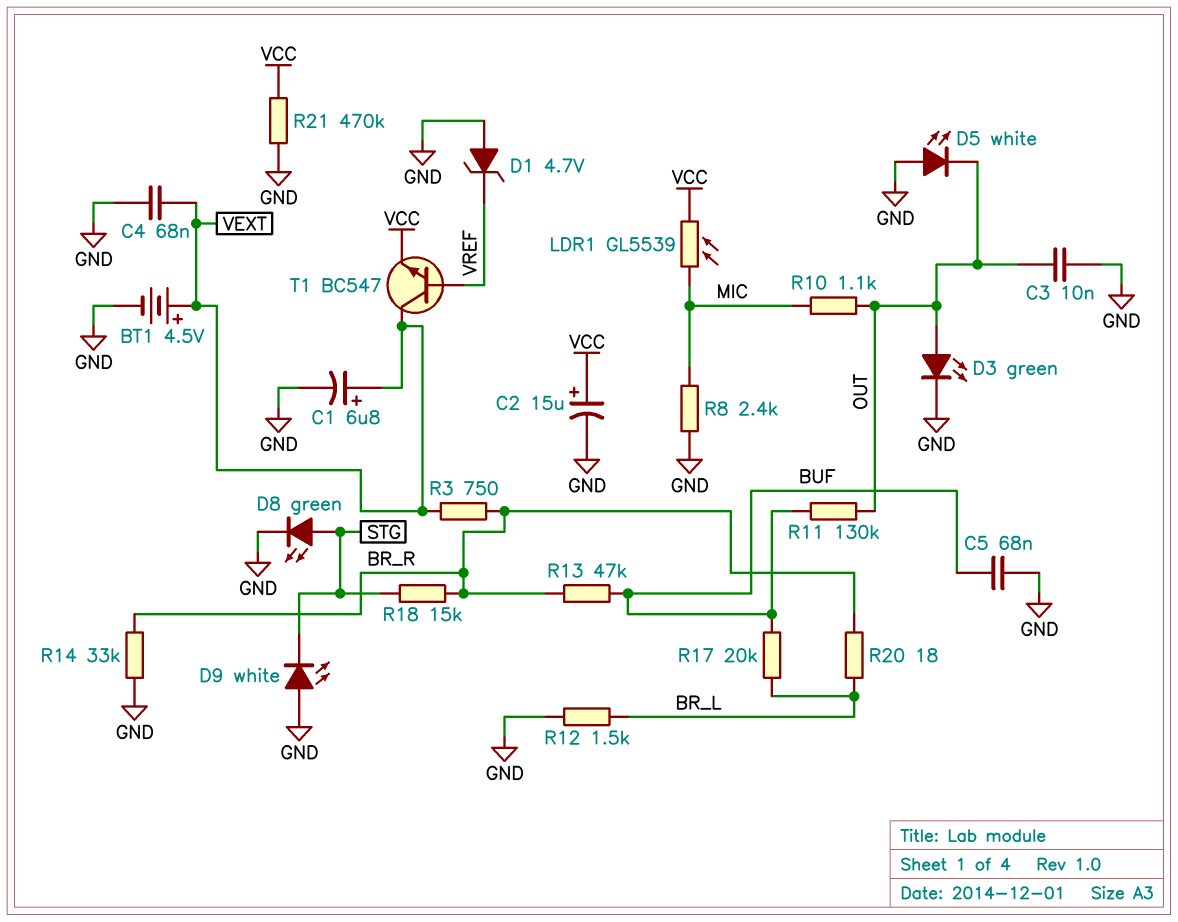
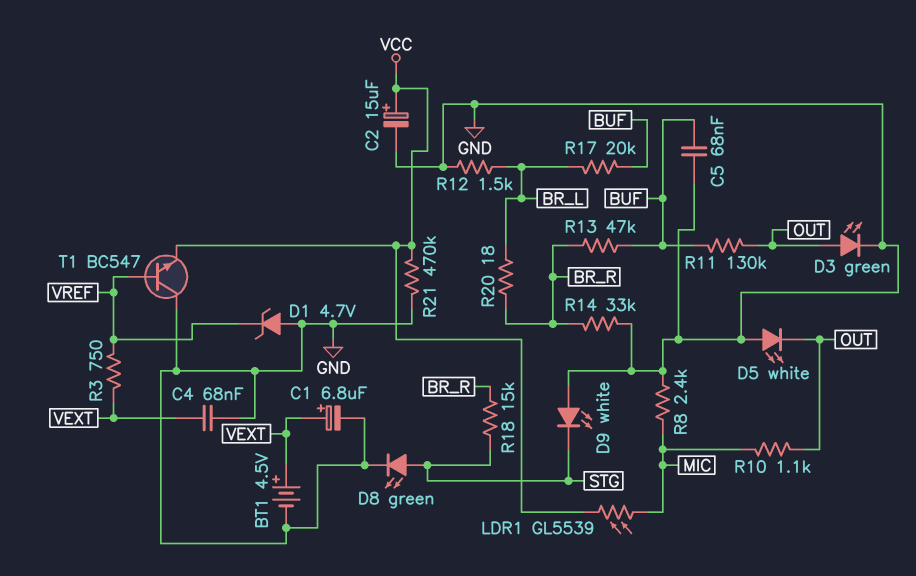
C3: 10nF (GND, OUT) -> none
R3: 750 (BR_R, VEXT) -> 750 (VEXT, VREF)
T1: NPN BC547 (B VREF, C VEXT, E VCC) -> NPN BC547 (B VREF, C GND, E VCC)

